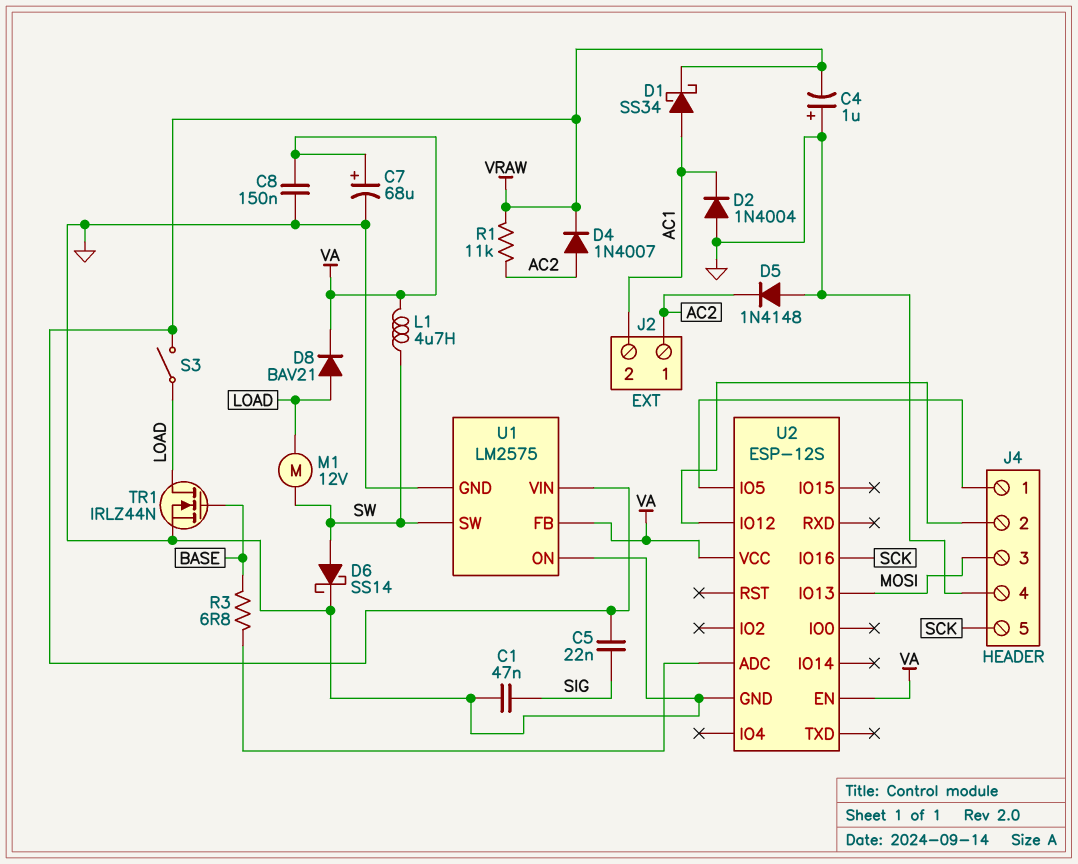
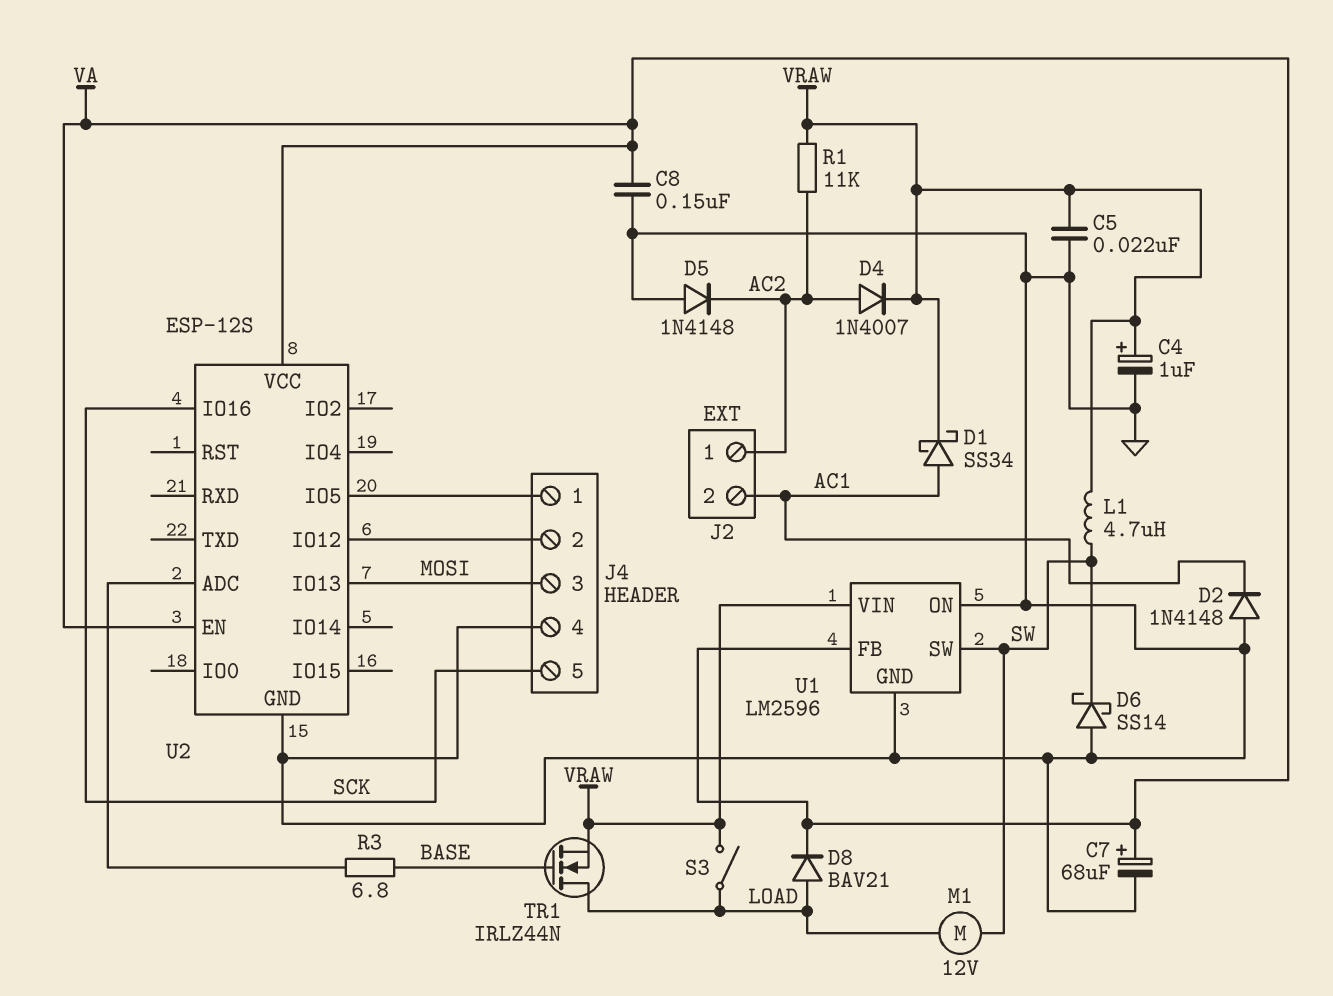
C1: 47nF (GND, SIG) -> none
C4: 1uF (plus GND, minus VRAW) -> 1uF (plus VRAW, minus GND)
C5: 22nF (SIG, VRAW) -> 22nF (GND, VRAW)
D2: diode 1N4004 (A GND, K AC1) -> diode 1N4148 (A GND, K AC1)
D6: schottky SS14 (A SW, K GND) -> schottky SS14 (A GND, K SW)
L1: 4.7uH (SW, VA) -> 4.7uH (SW, VRAW)
TR1: NMOS IRLZ44N (G BASE, D LOAD, S GND) -> NMOS IRLZ44N (G BASE, D LOAD, S VRAW)
U1: LM2575 -> LM2596

